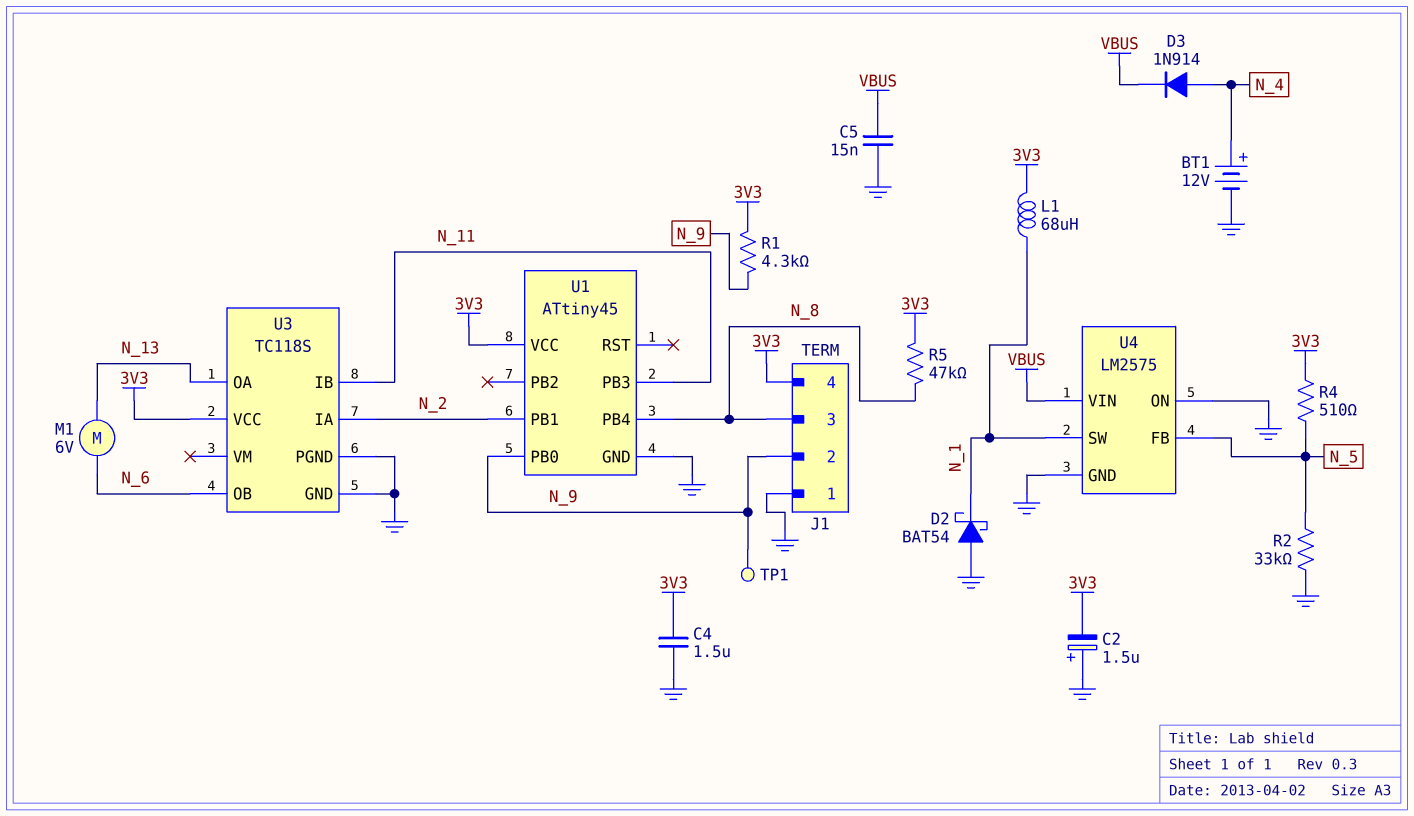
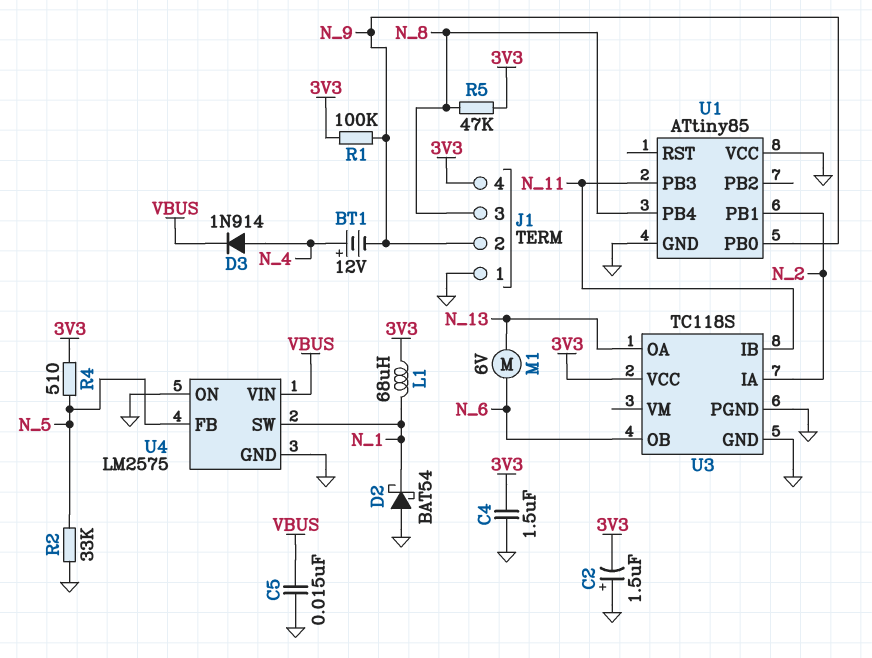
BT1: 12V (plus N_4, minus GND) -> 12V (plus N_4, minus N_9)
R1: 4.3k (3V3, N_9) -> 100k (3V3, N_9)
TP1: test point (N_9) -> none
U1: ATtiny45 -> ATtiny85
U1 pin VCC: 3V3 -> GND

